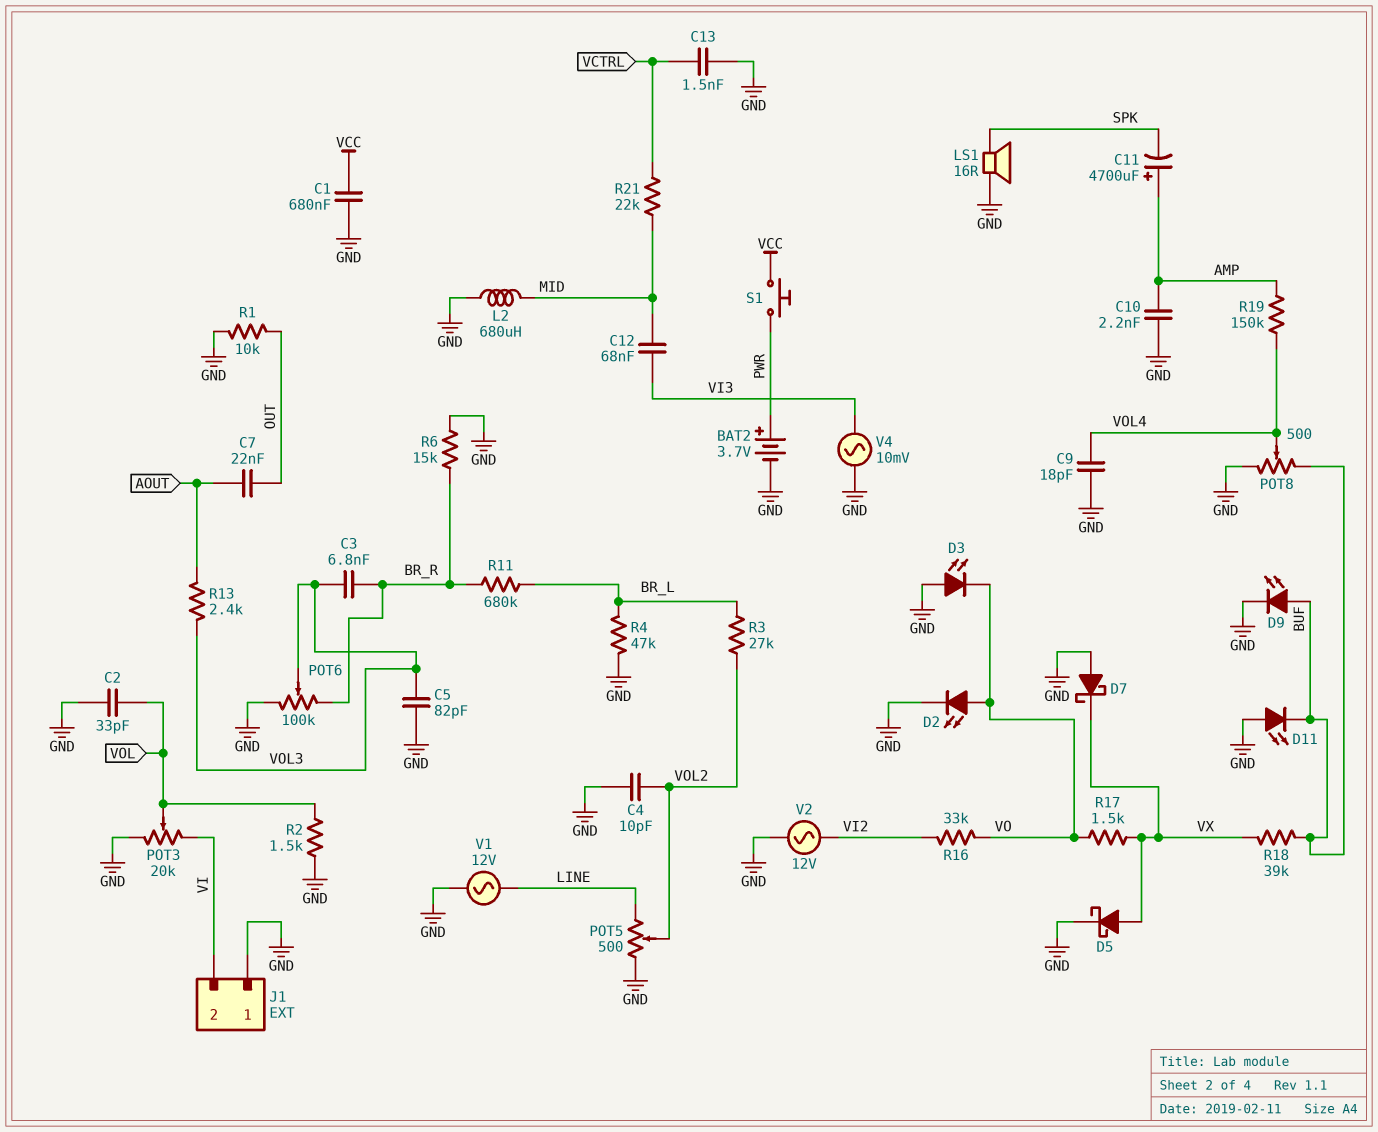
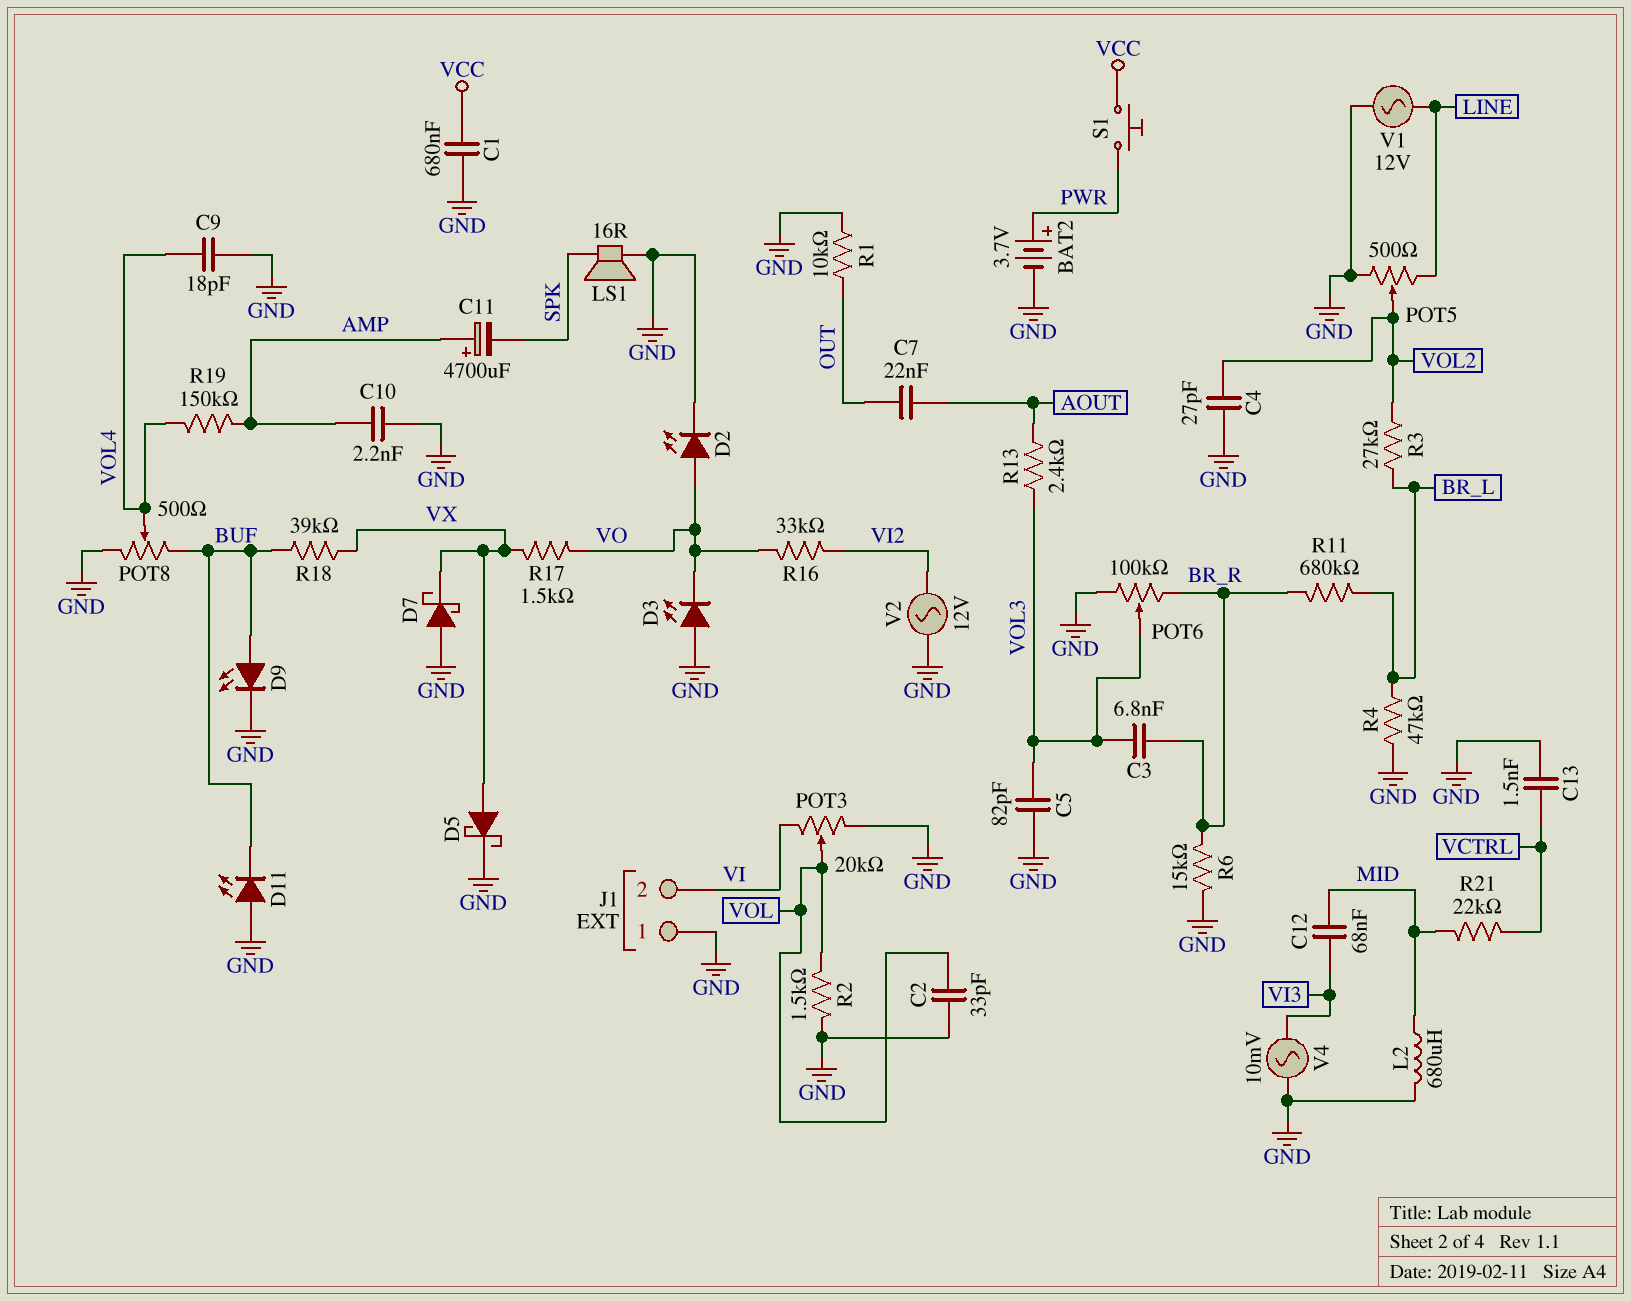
C4: 10pF (GND, VOL2) -> 27pF (GND, VOL2)

